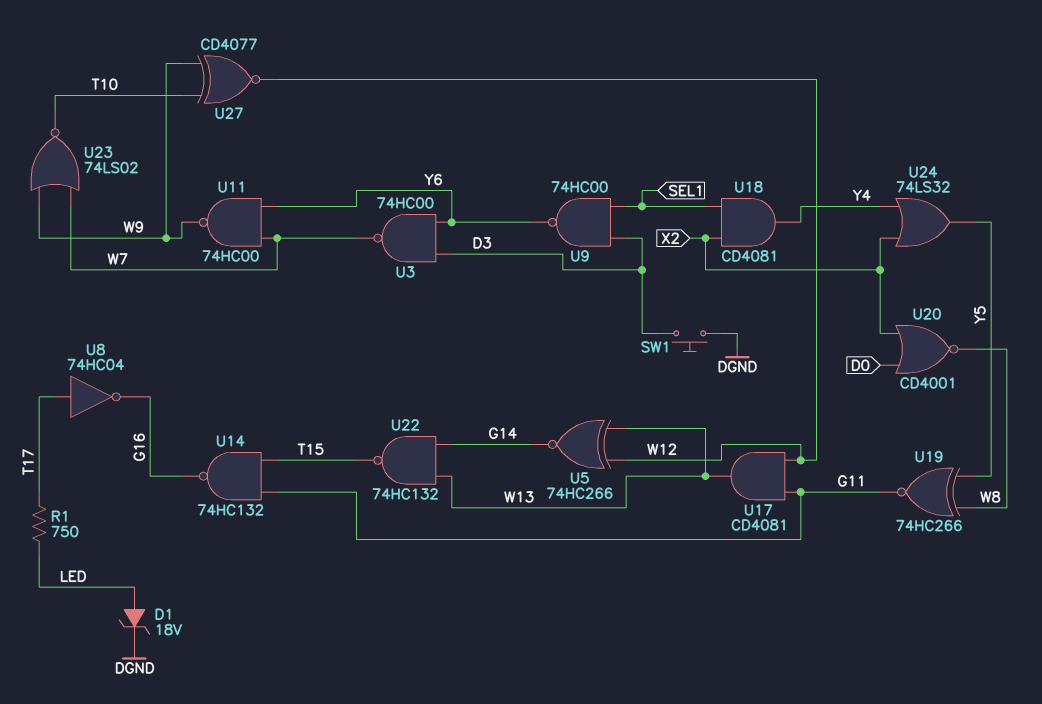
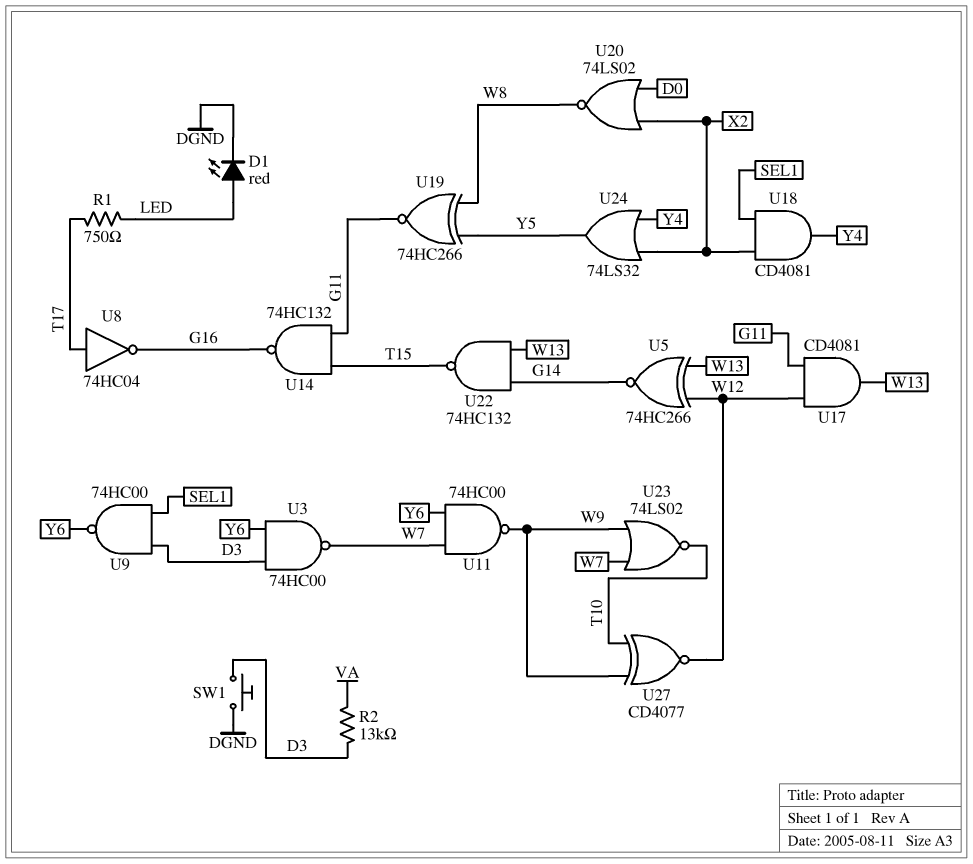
D1: zener 18V (A LED, K DGND) -> LED red (A LED, K DGND)
R2: none -> 13k (D3, VA)
U20: NOR CD4001 (in D0, in X2, out W8) -> NOR 74LS02 (in D0, in X2, out W8)

